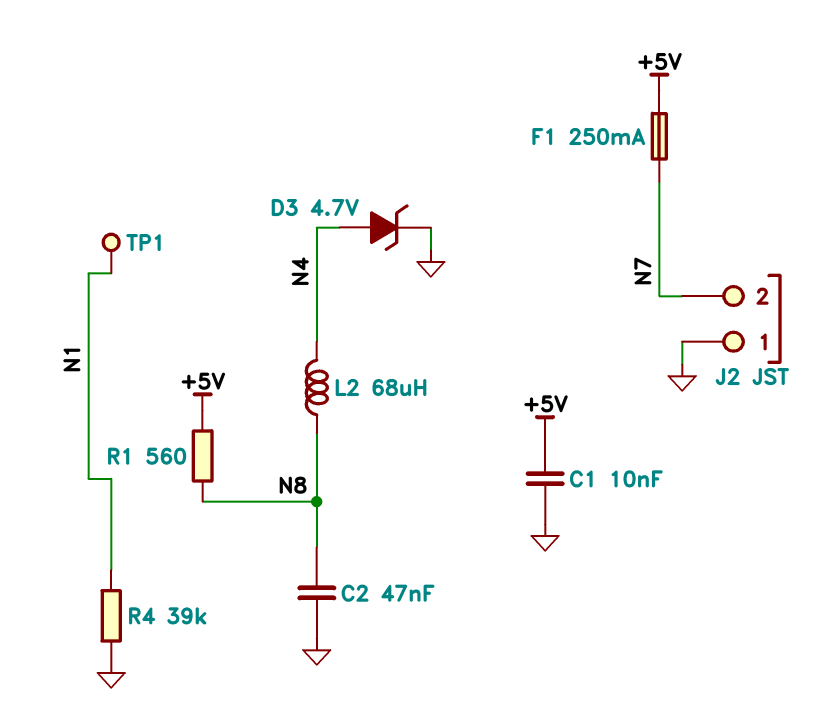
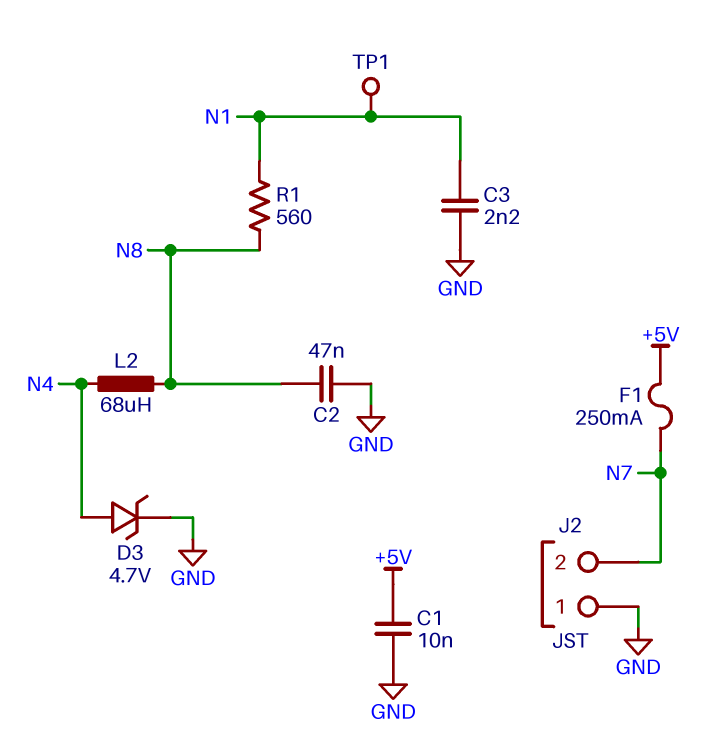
C3: none -> 2.2nF (GND, N1)
R1: 560 (+5V, N8) -> 560 (N1, N8)
R4: 39k (GND, N1) -> none

